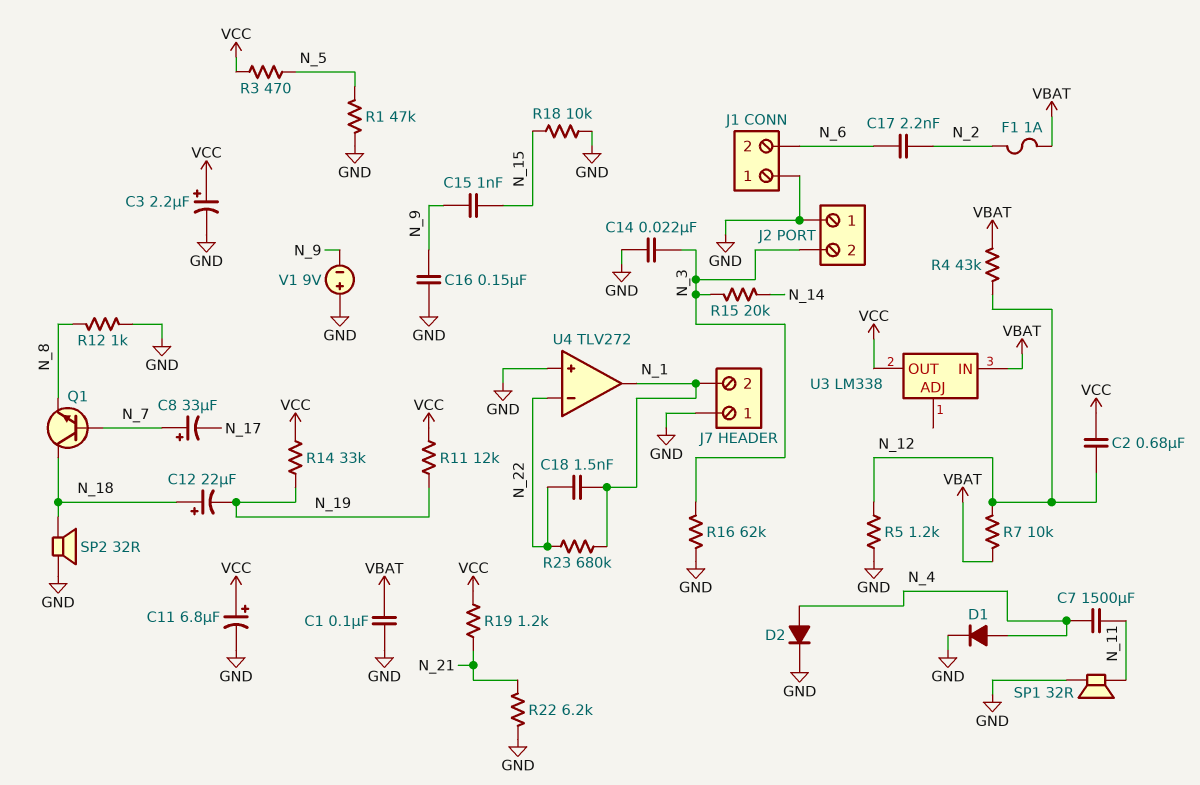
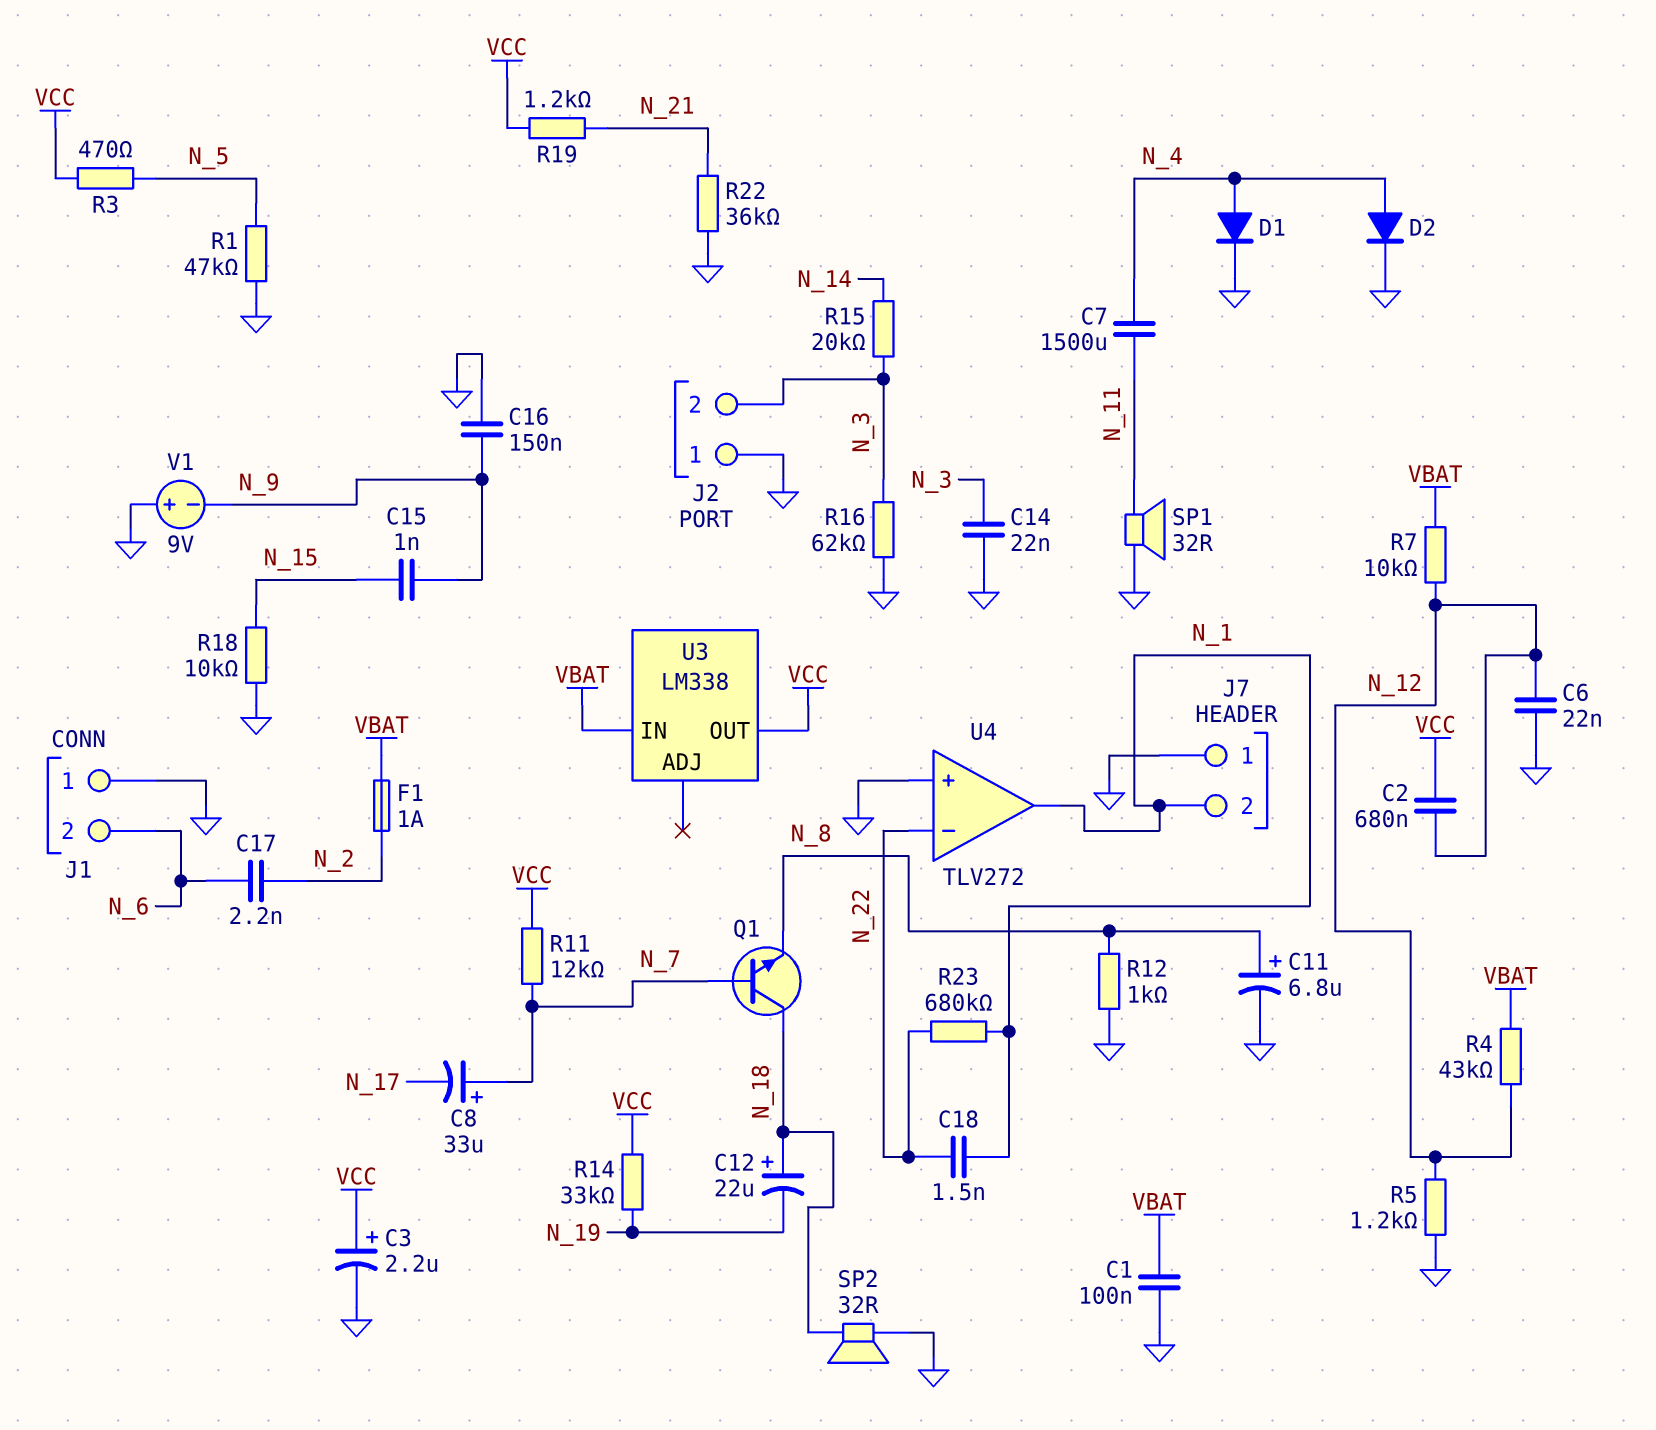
C6: none -> 22nF (GND, N_12)
C11: 6.8uF (plus VCC, minus GND) -> 6.8uF (plus N_8, minus GND)
R11: 12k (N_19, VCC) -> 12k (N_7, VCC)
R22: 6.2k (GND, N_21) -> 36k (GND, N_21)

